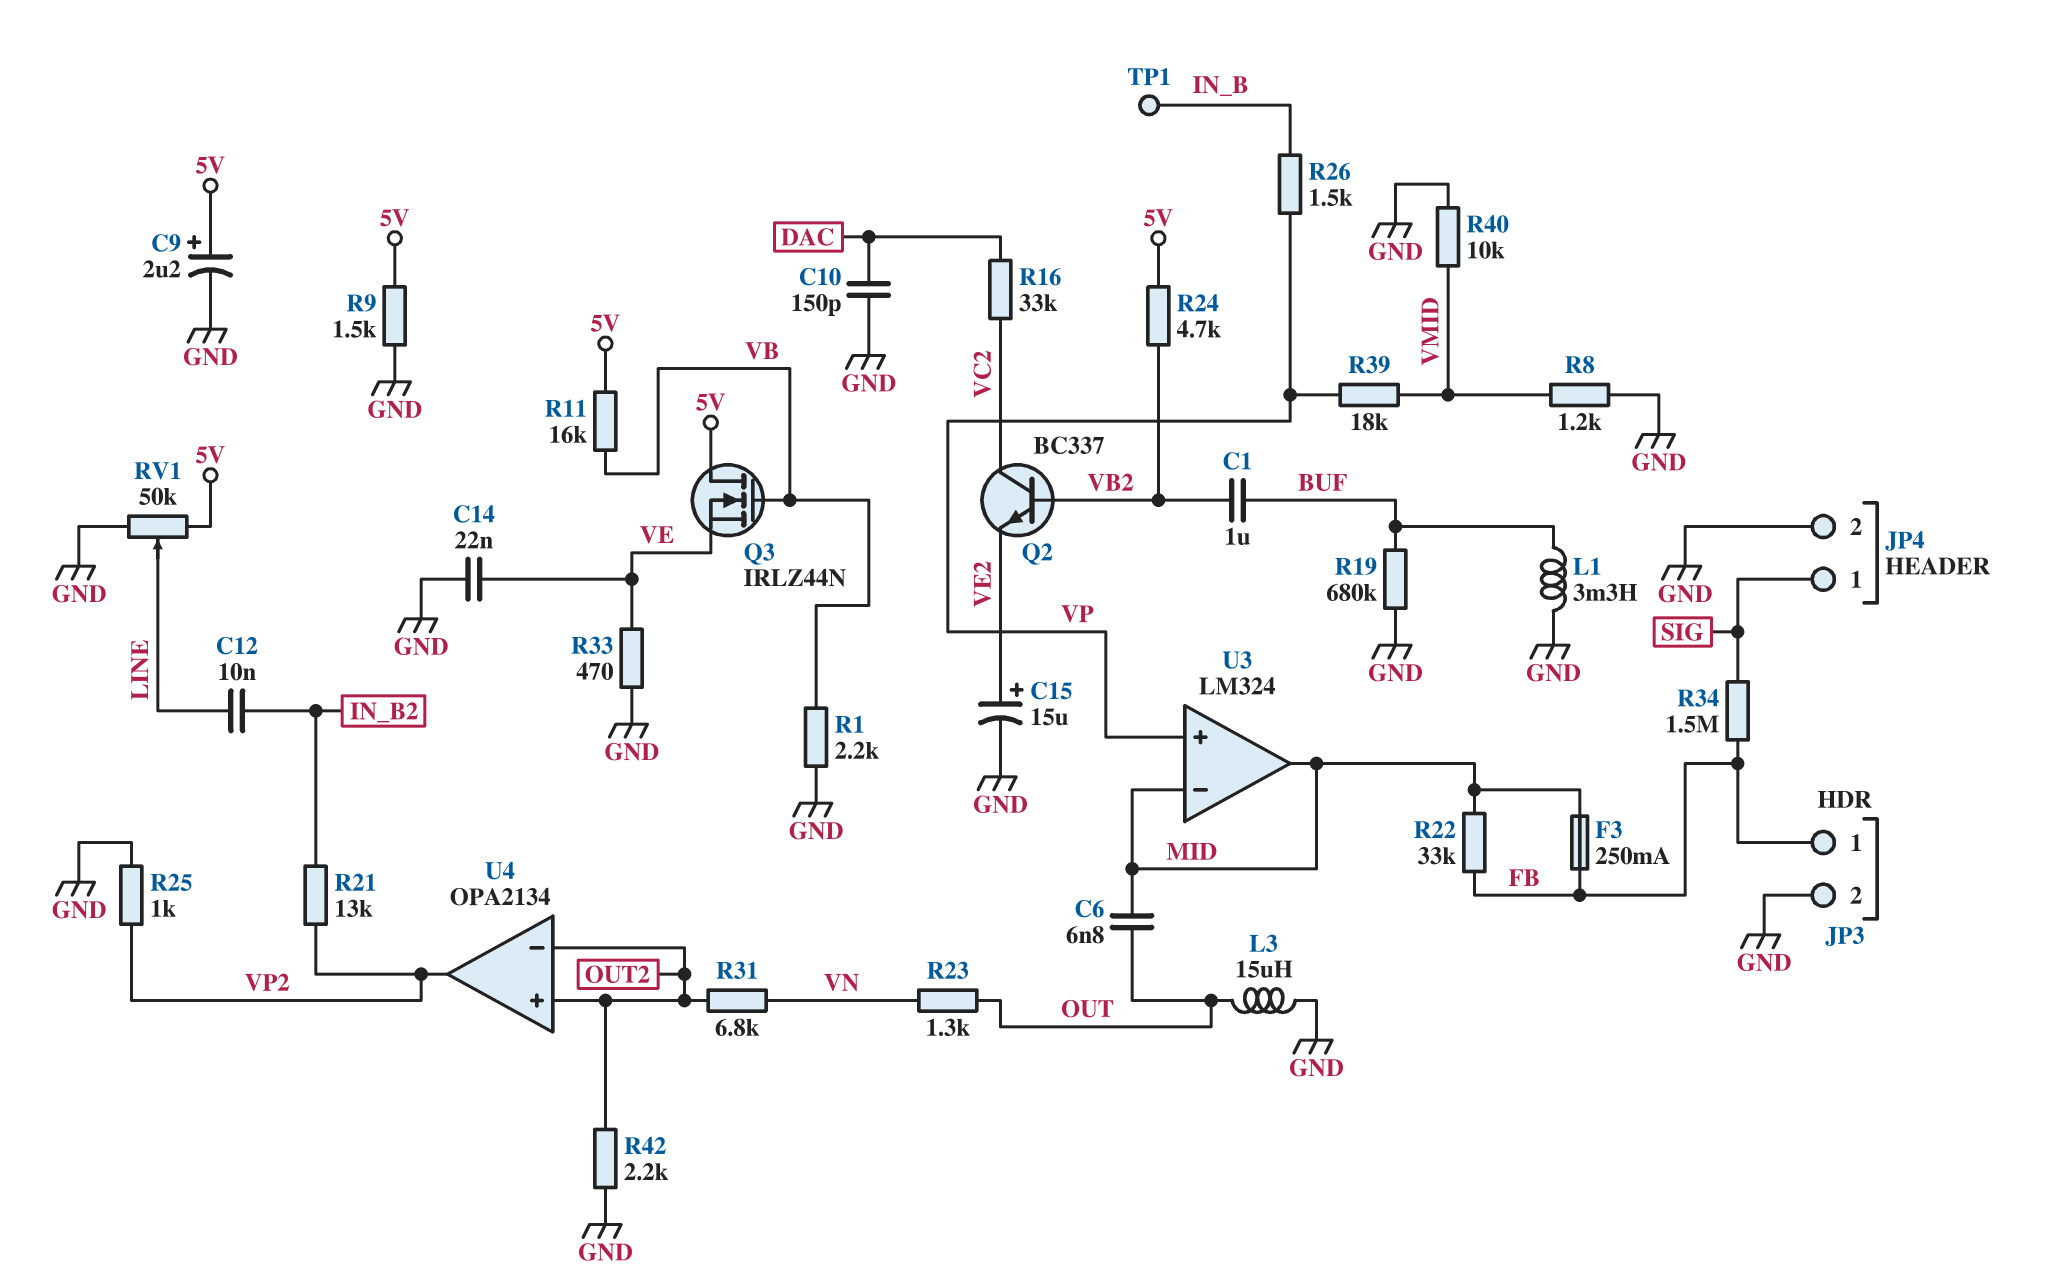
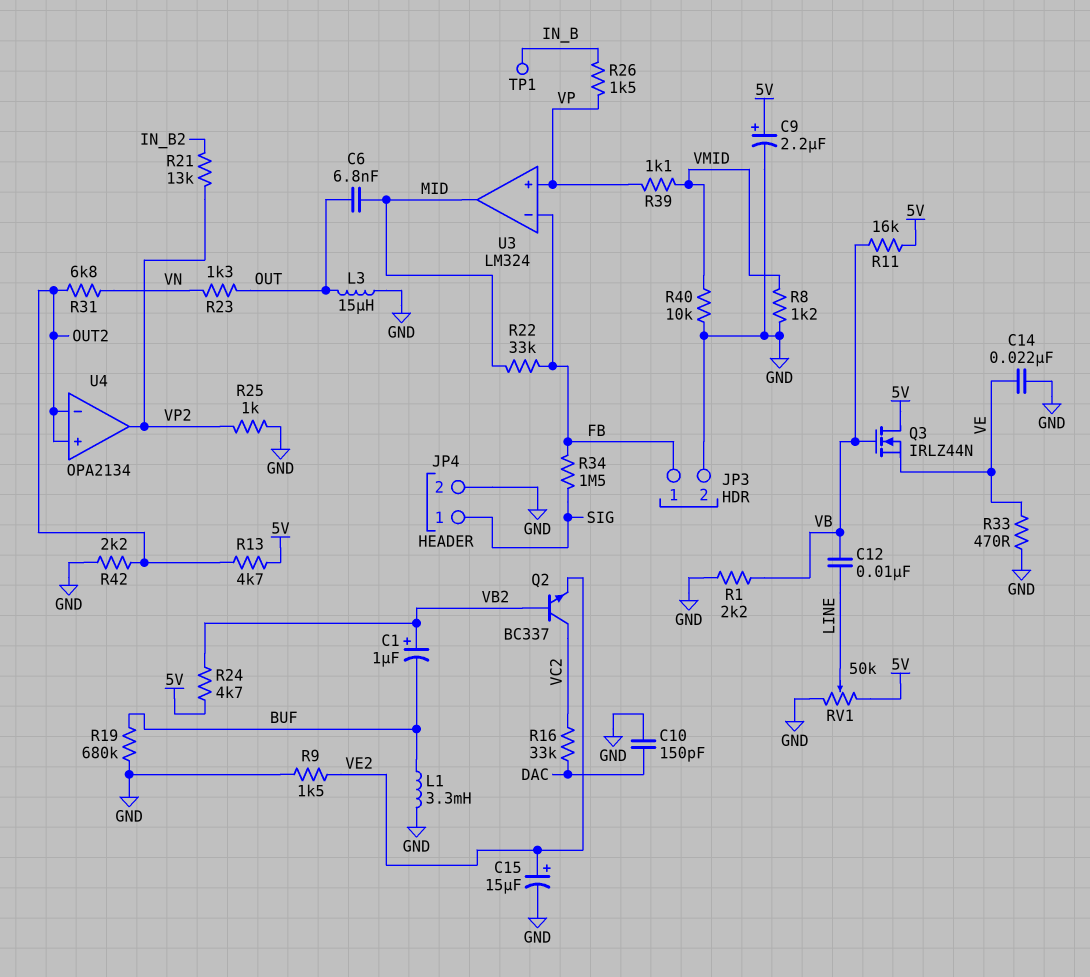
C1: 1uF (BUF, VB2) -> 1uF (plus VB2, minus BUF)
C12: 10nF (IN_B2, LINE) -> 10nF (LINE, VB)
F3: 250mA (FB, MID) -> none
R9: 1.5k (5V, GND) -> 1.5k (GND, VE2)
R13: none -> 4.7k (5V, OUT2)
R39: 18k (VMID, VP) -> 1.1k (VMID, VP)
U3 pin in-: MID -> FB

